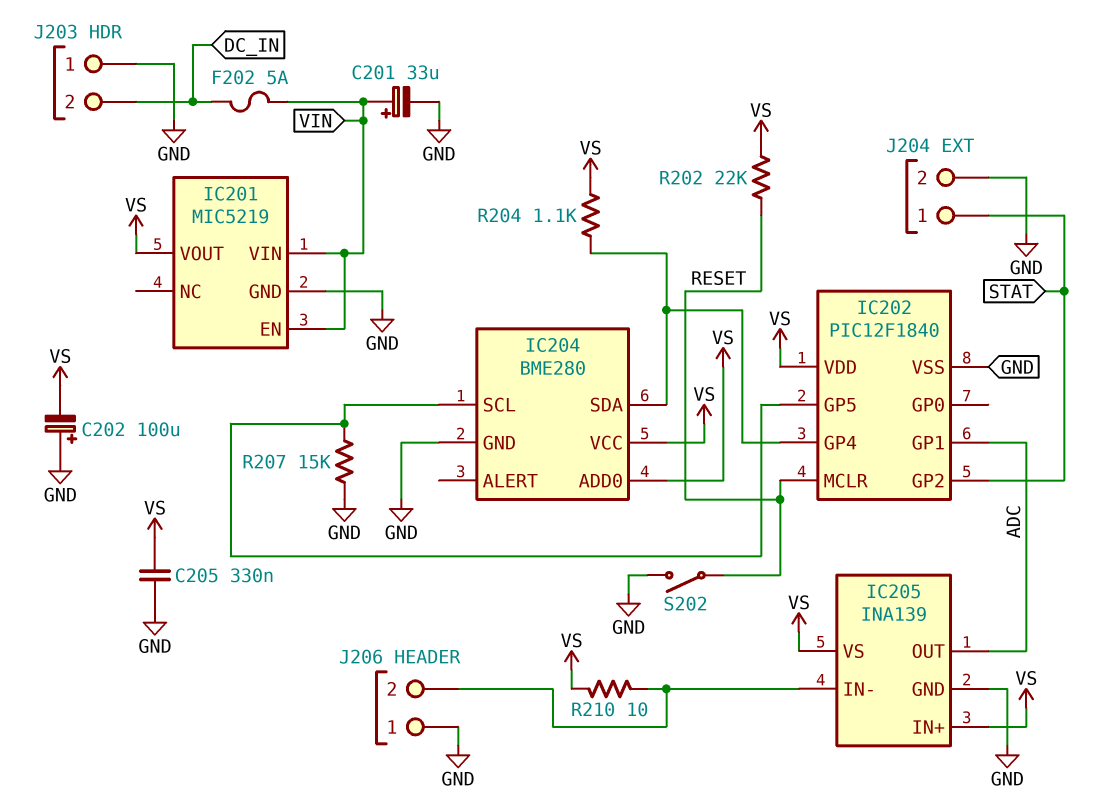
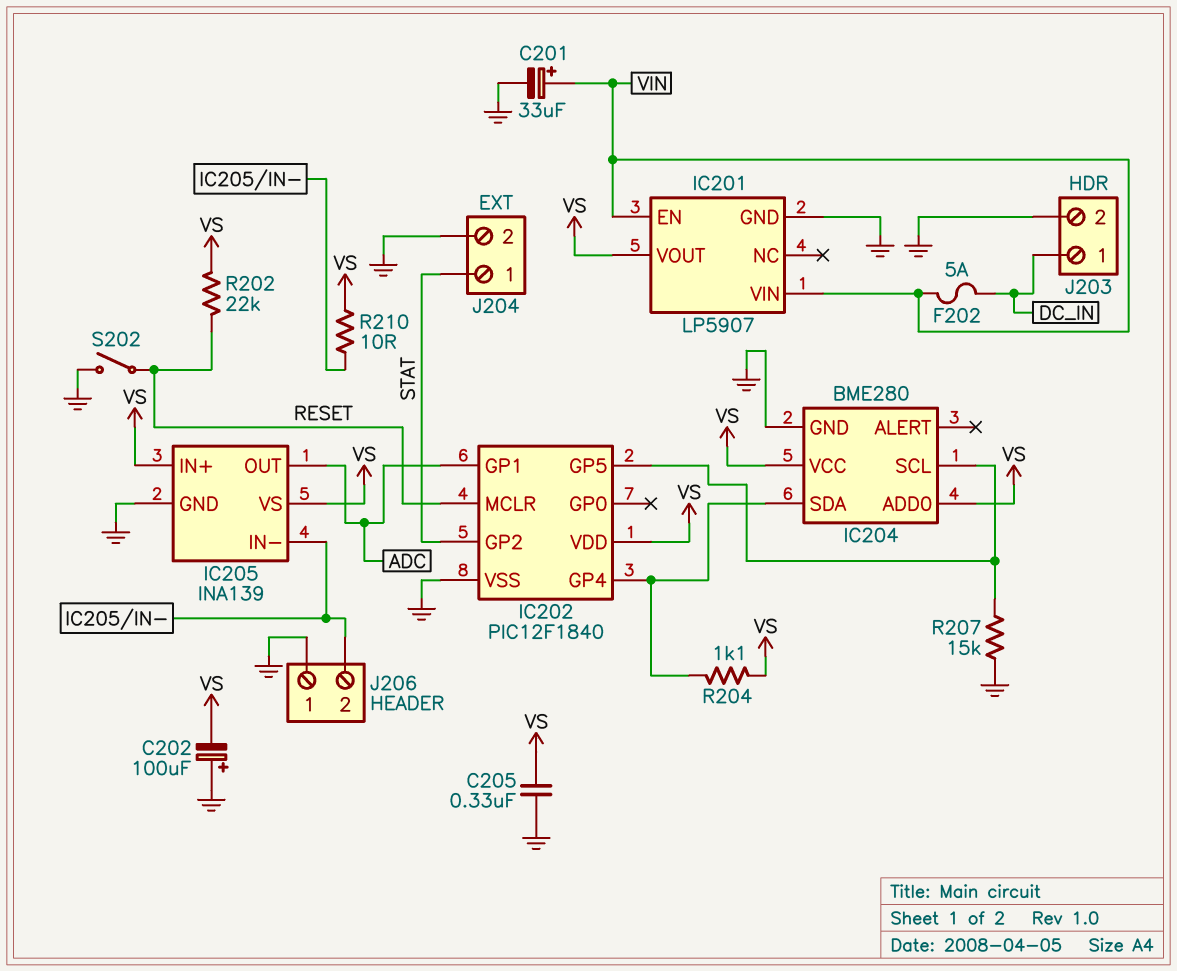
IC201: MIC5219 -> LP5907
J203 pin 1: GND -> DC_IN
J203 pin 2: DC_IN -> GND

